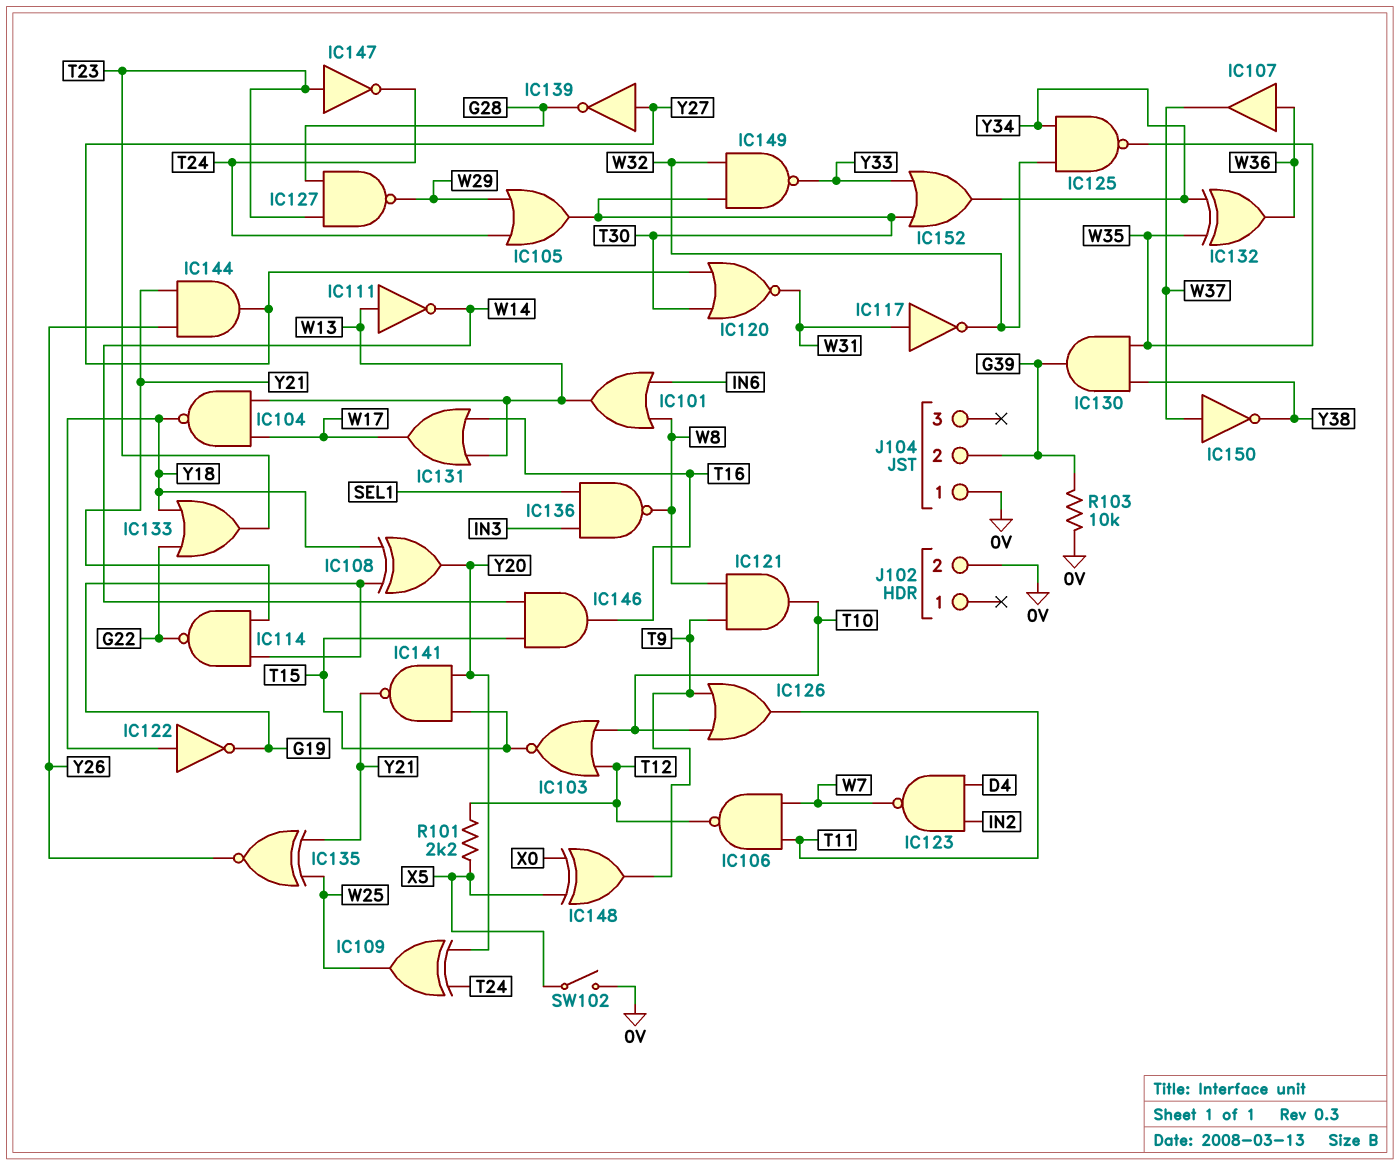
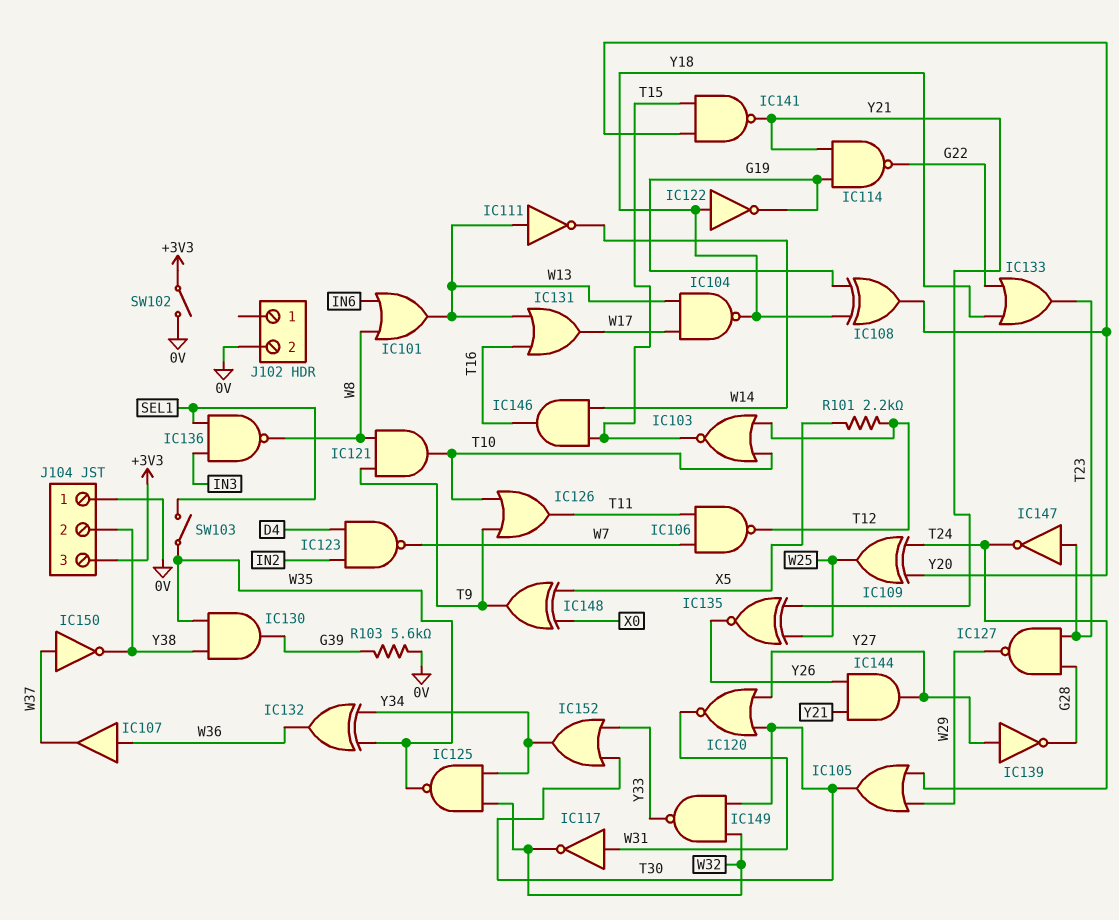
J104 pin 2: G39 -> Y38
J104 pin 3: none -> +3V3
R103: 10k (0V, G39) -> 5.6k (0V, G39)
SW102: switch (0V, X5) -> switch (+3V3, 0V)
SW103: none -> switch (SEL1, W35)

